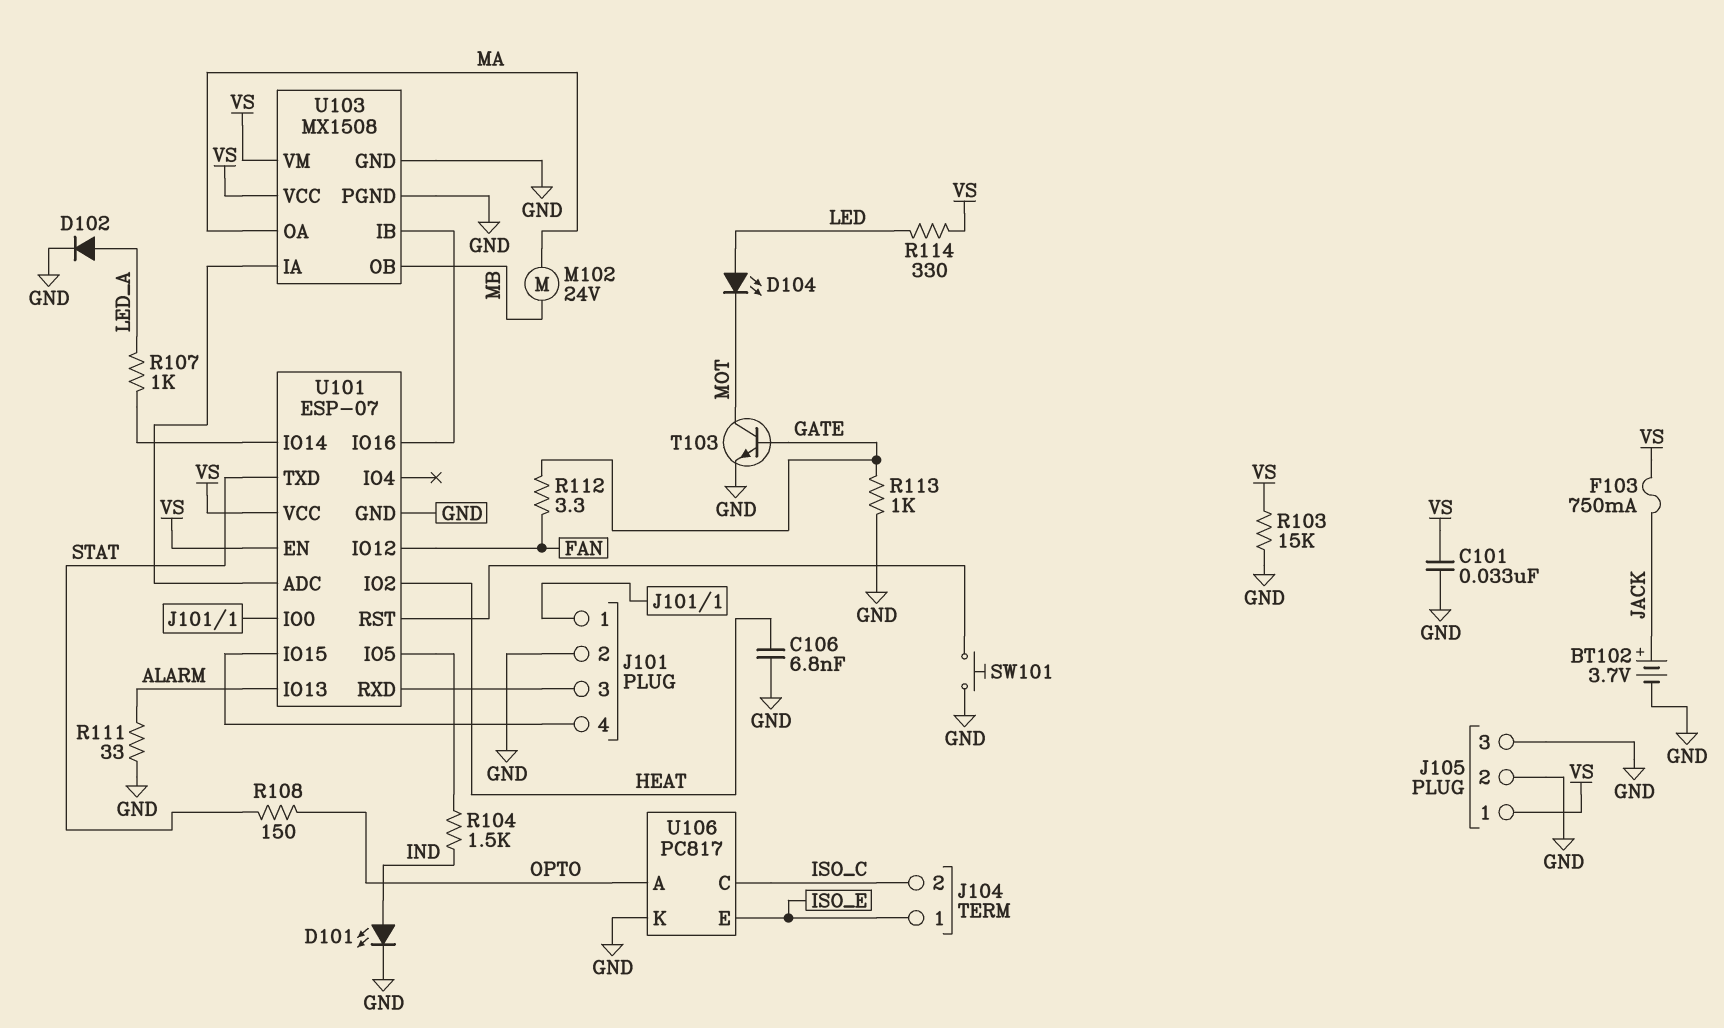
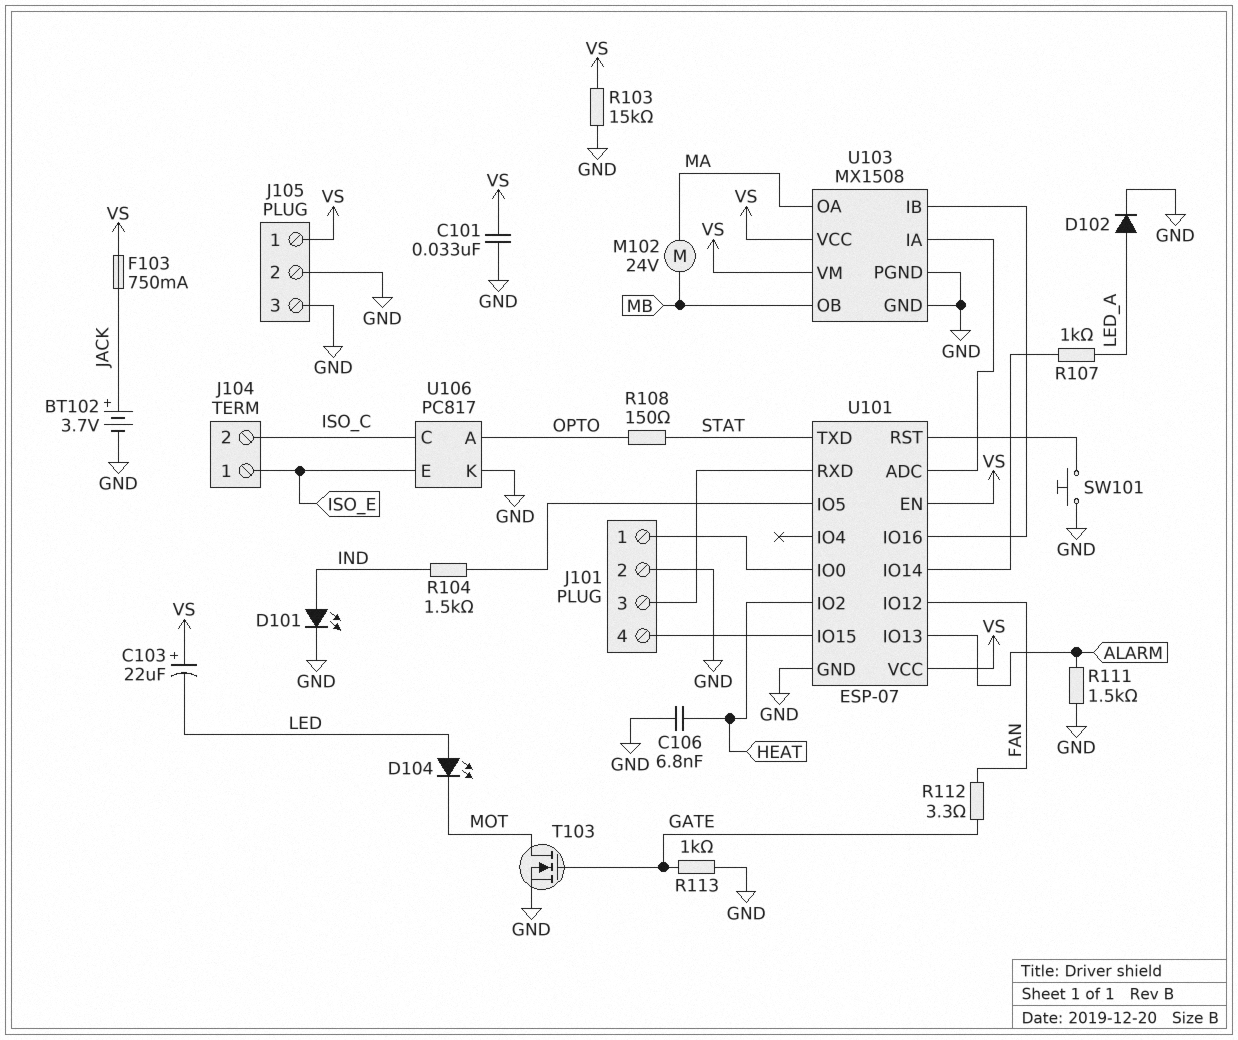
C103: none -> 22uF (plus VS, minus LED)
R111: 33 (ALARM, GND) -> 1.5k (ALARM, GND)
R114: 330 (LED, VS) -> none
T103: NPN (B GATE, C MOT, E GND) -> NMOS (G GATE, D MOT, S GND)

